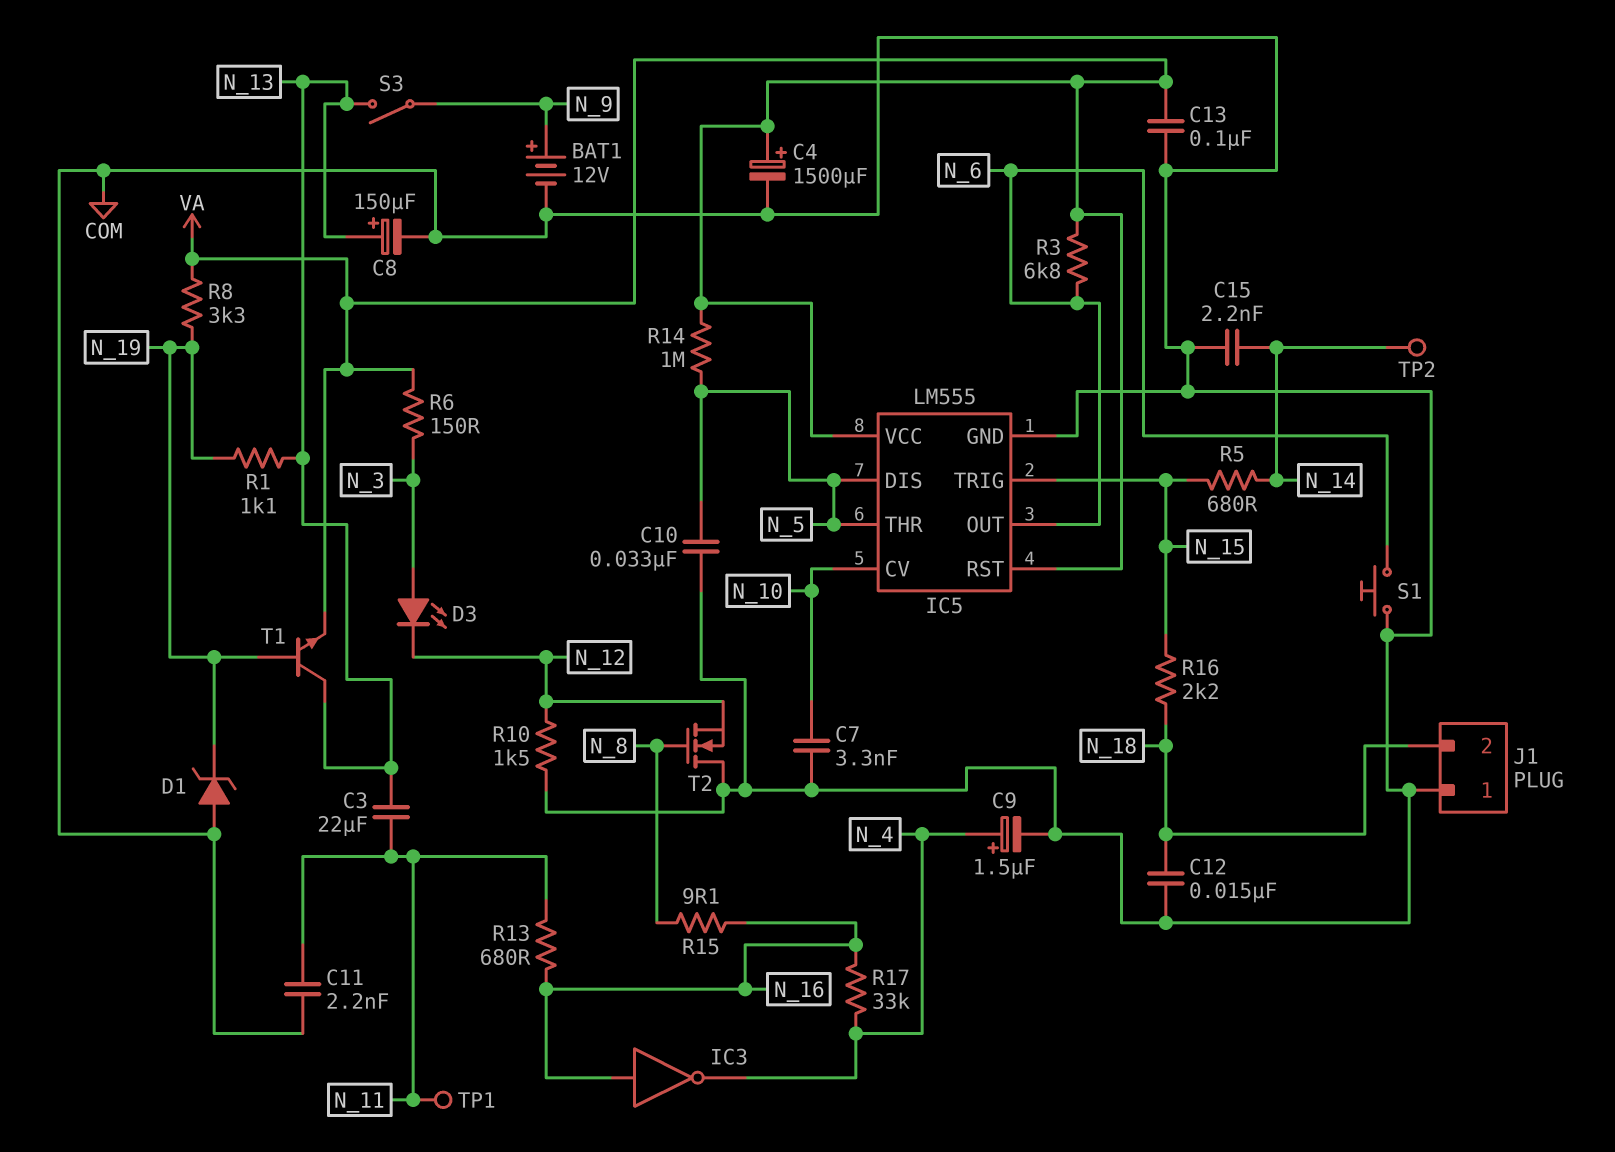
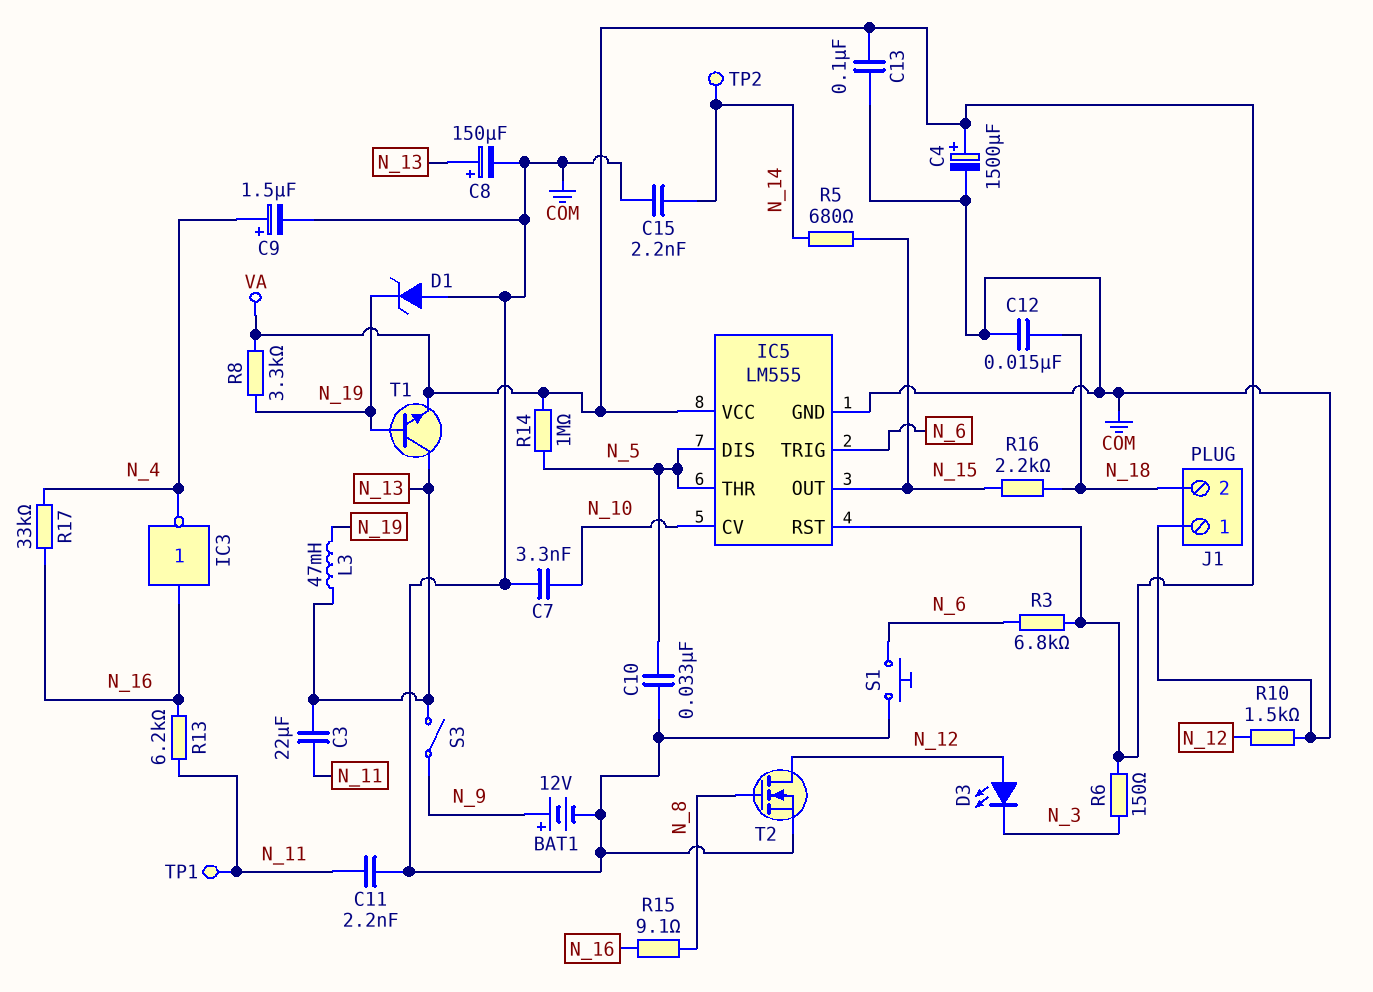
D3: LED (A N_3, K N_12) -> LED (A N_12, K N_3)
IC5 pin OUT: N_6 -> N_15
IC5 pin TRIG: N_15 -> N_6
L3: none -> 47mH (N_13, N_19)
R1: 1.1k (N_13, N_19) -> none
R13: 680 (N_11, N_16) -> 6.2k (N_11, N_16)
T2: NMOS (G N_8, D COM, S N_12) -> NMOS (G N_8, D N_12, S COM)

